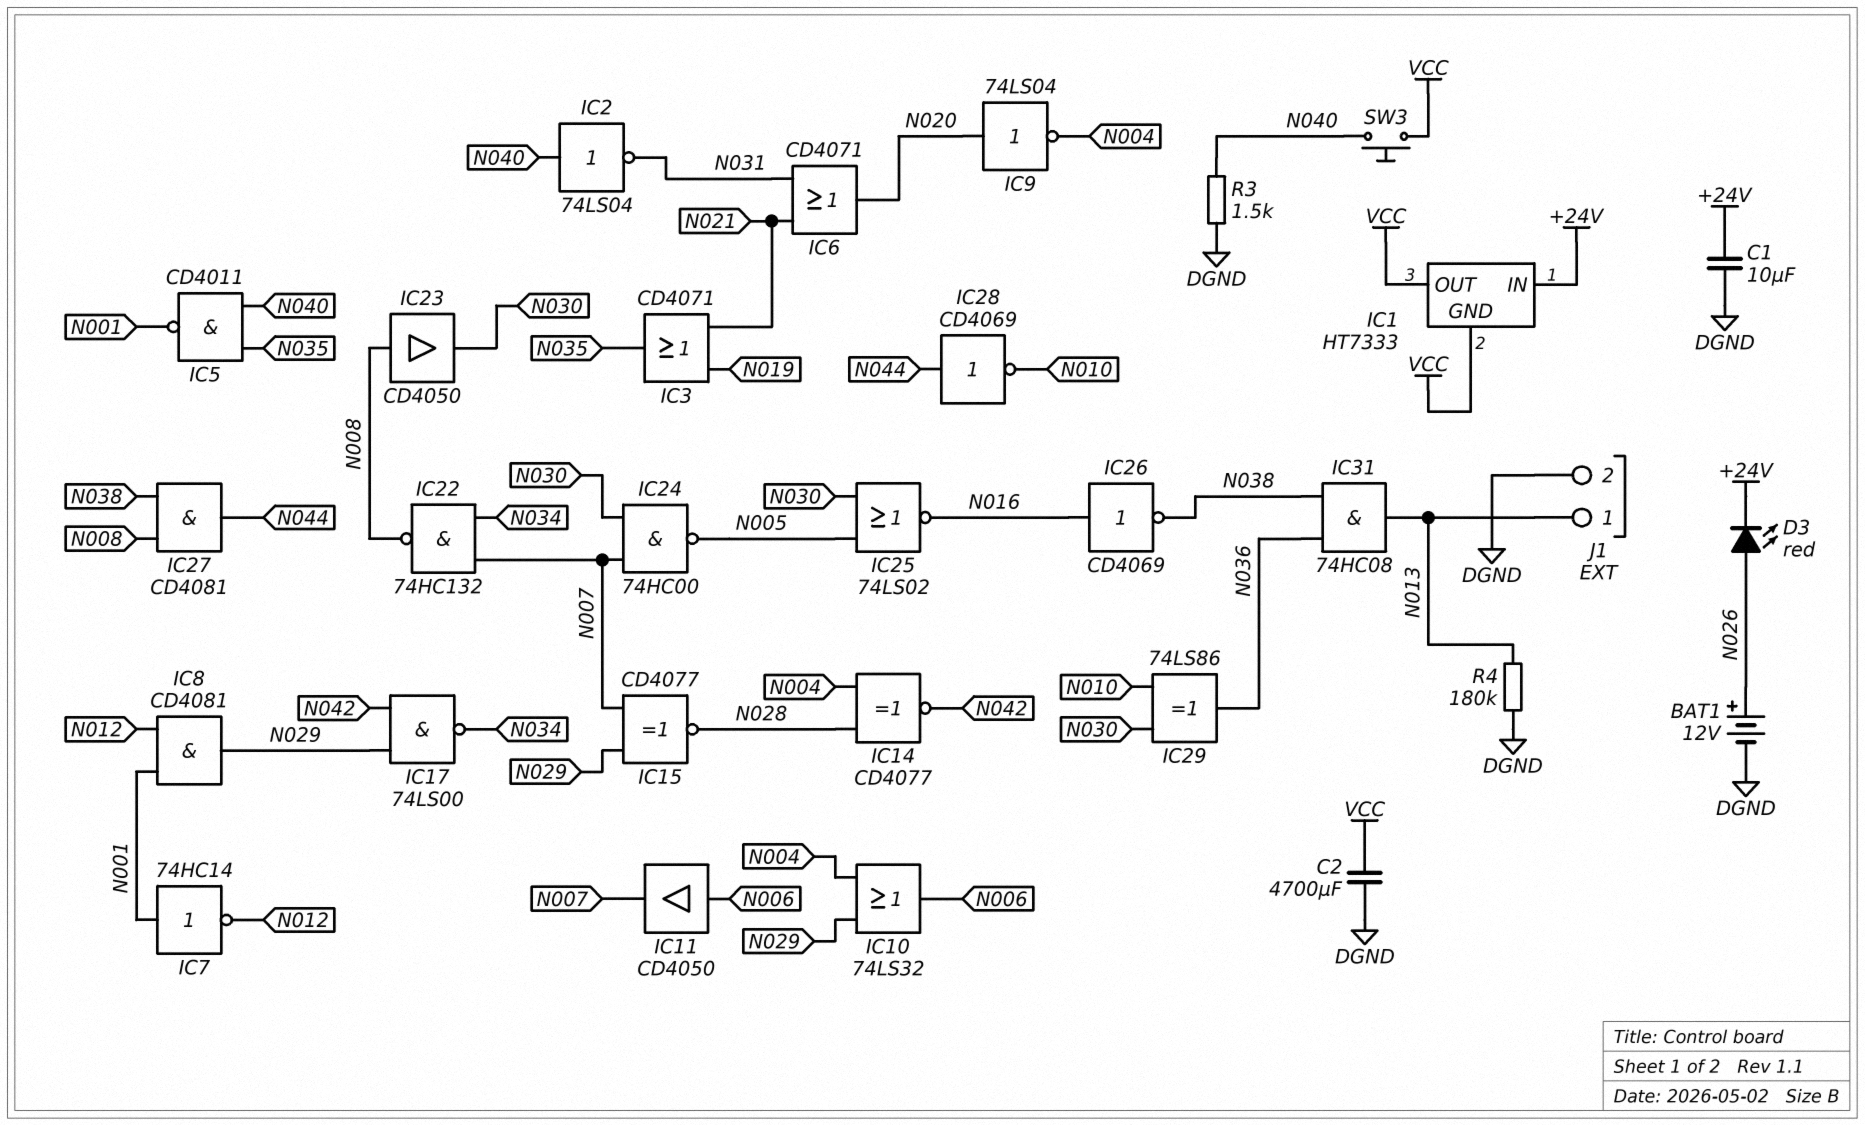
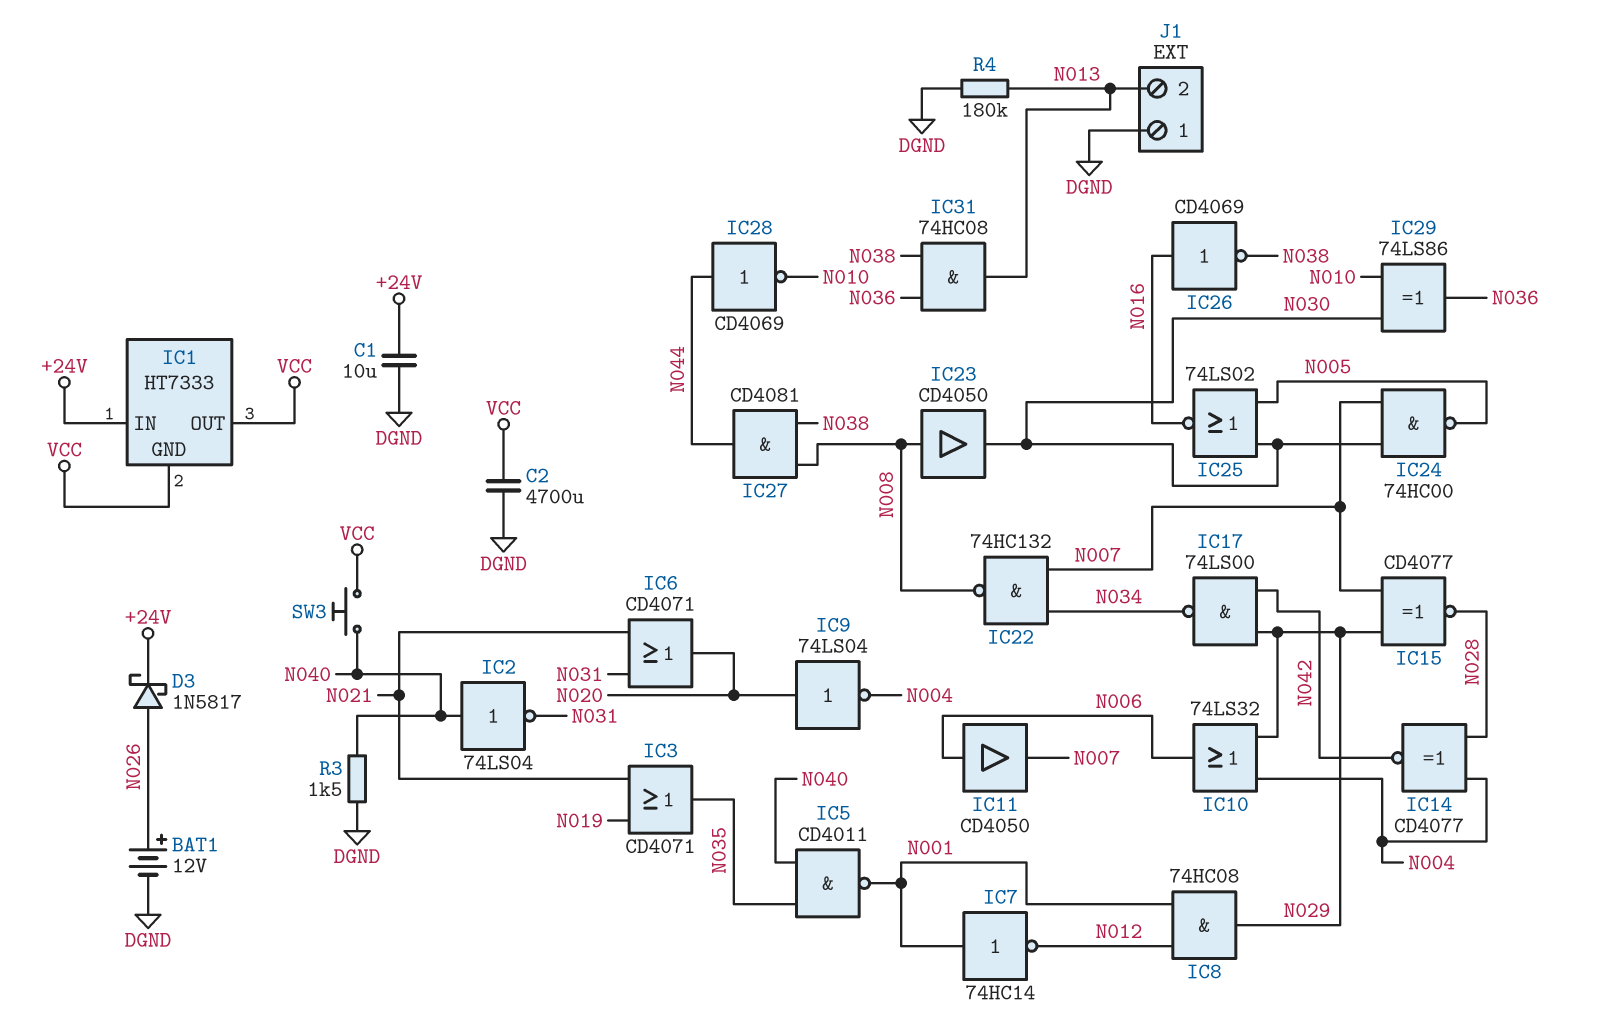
D3: LED red (A N026, K +24V) -> schottky 1N5817 (A N026, K +24V)
IC8: AND CD4081 (in N001, in N012, out N029) -> AND 74HC08 (in N001, in N012, out N029)
J1 pin 1: N013 -> DGND
J1 pin 2: DGND -> N013

